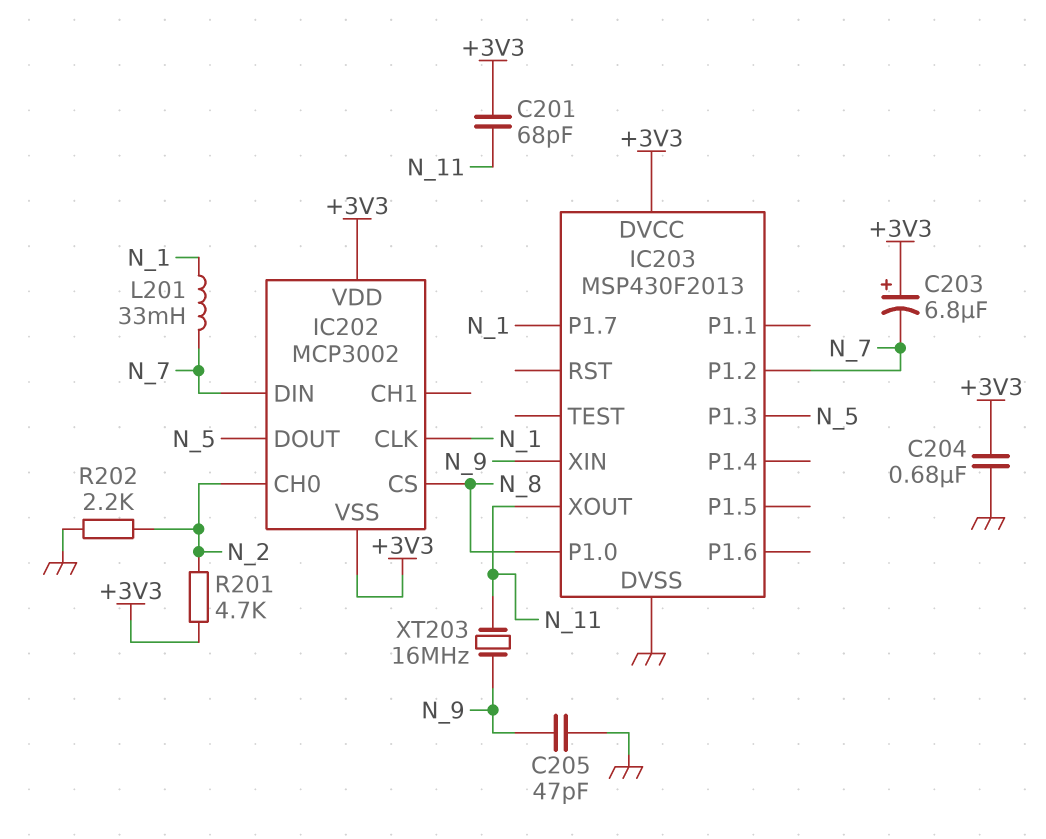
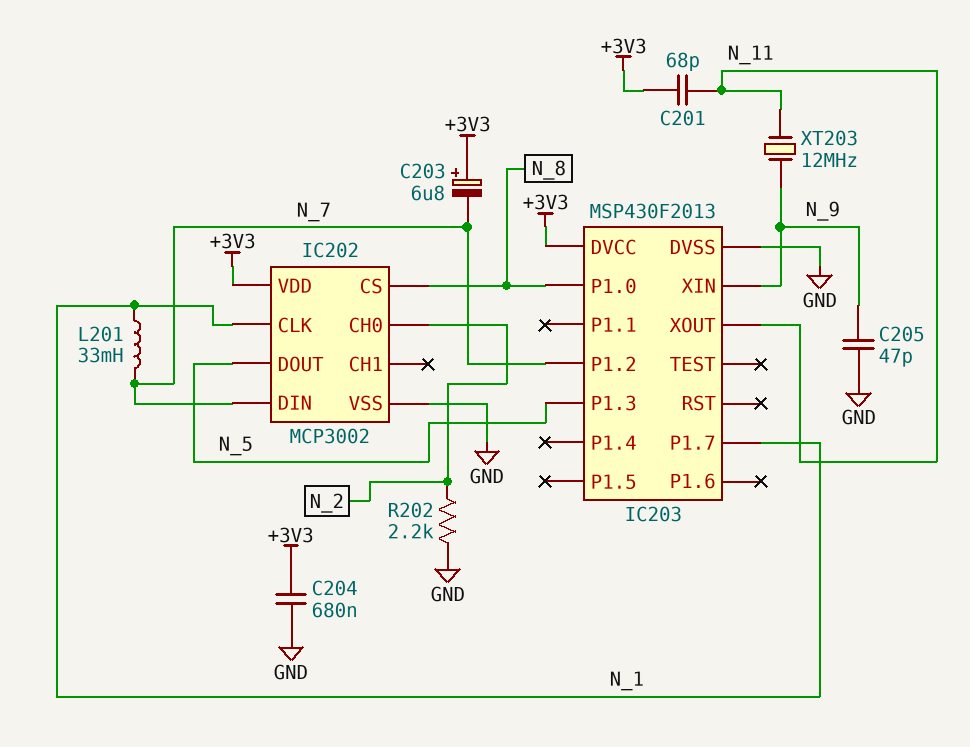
IC202 pin VSS: +3V3 -> GND
R201: 4.7k (+3V3, N_2) -> none
XT203: 16MHz (N_9, N_11) -> 12MHz (N_9, N_11)

